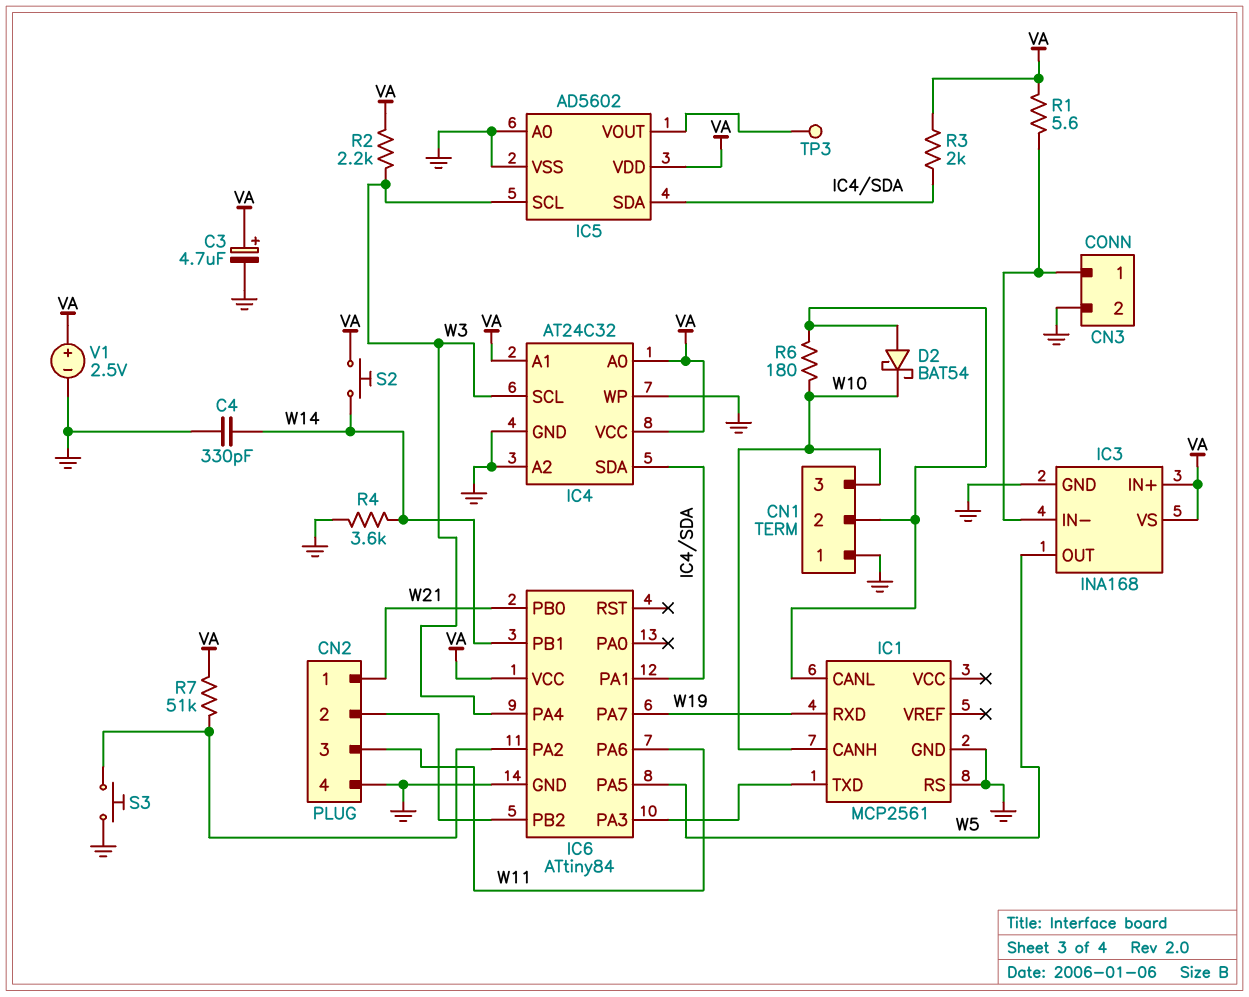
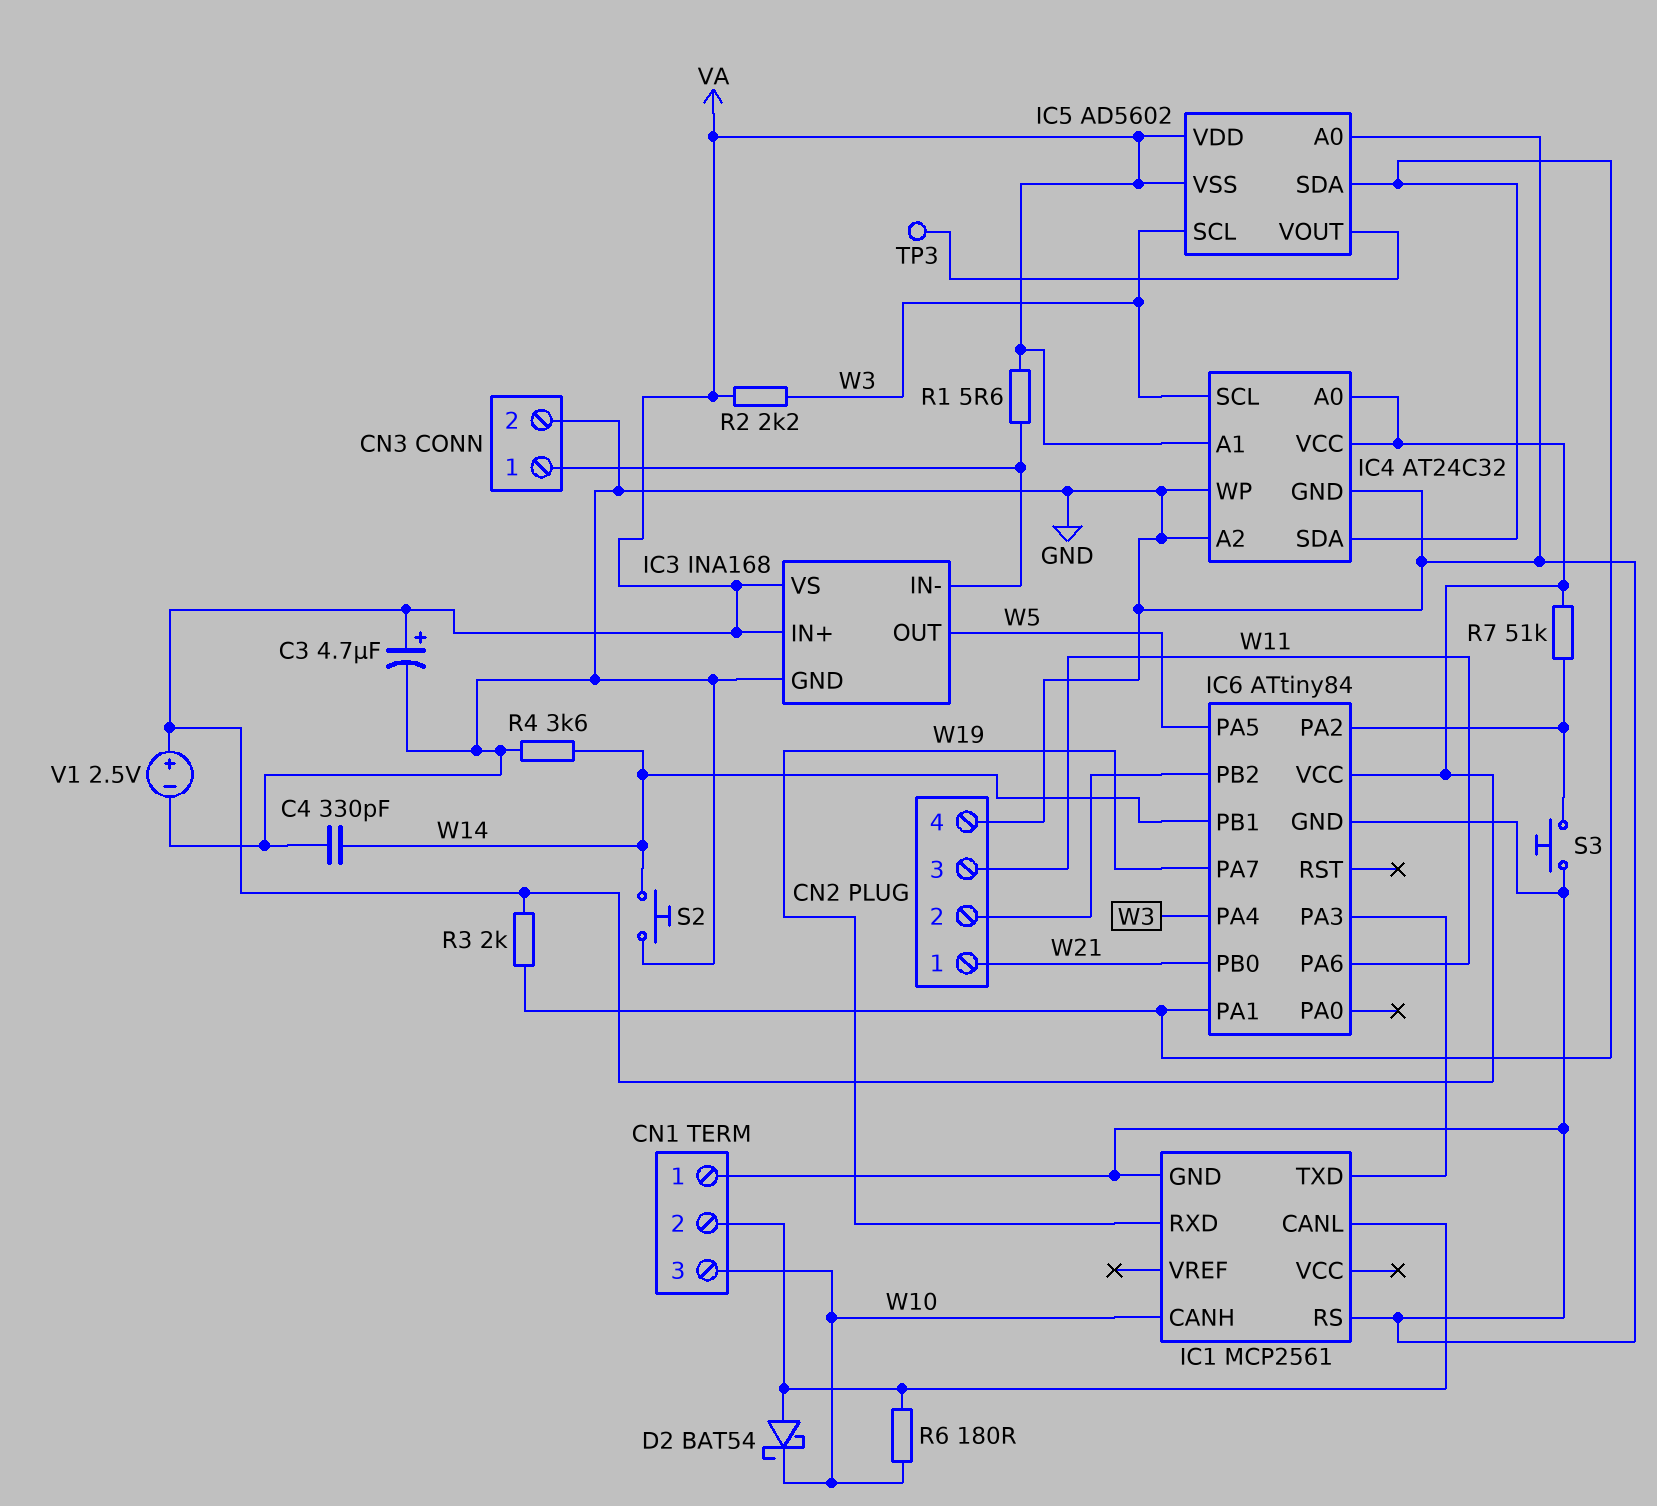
IC5 pin VSS: GND -> VA
S2: button (VA, W14) -> button (GND, W14)

